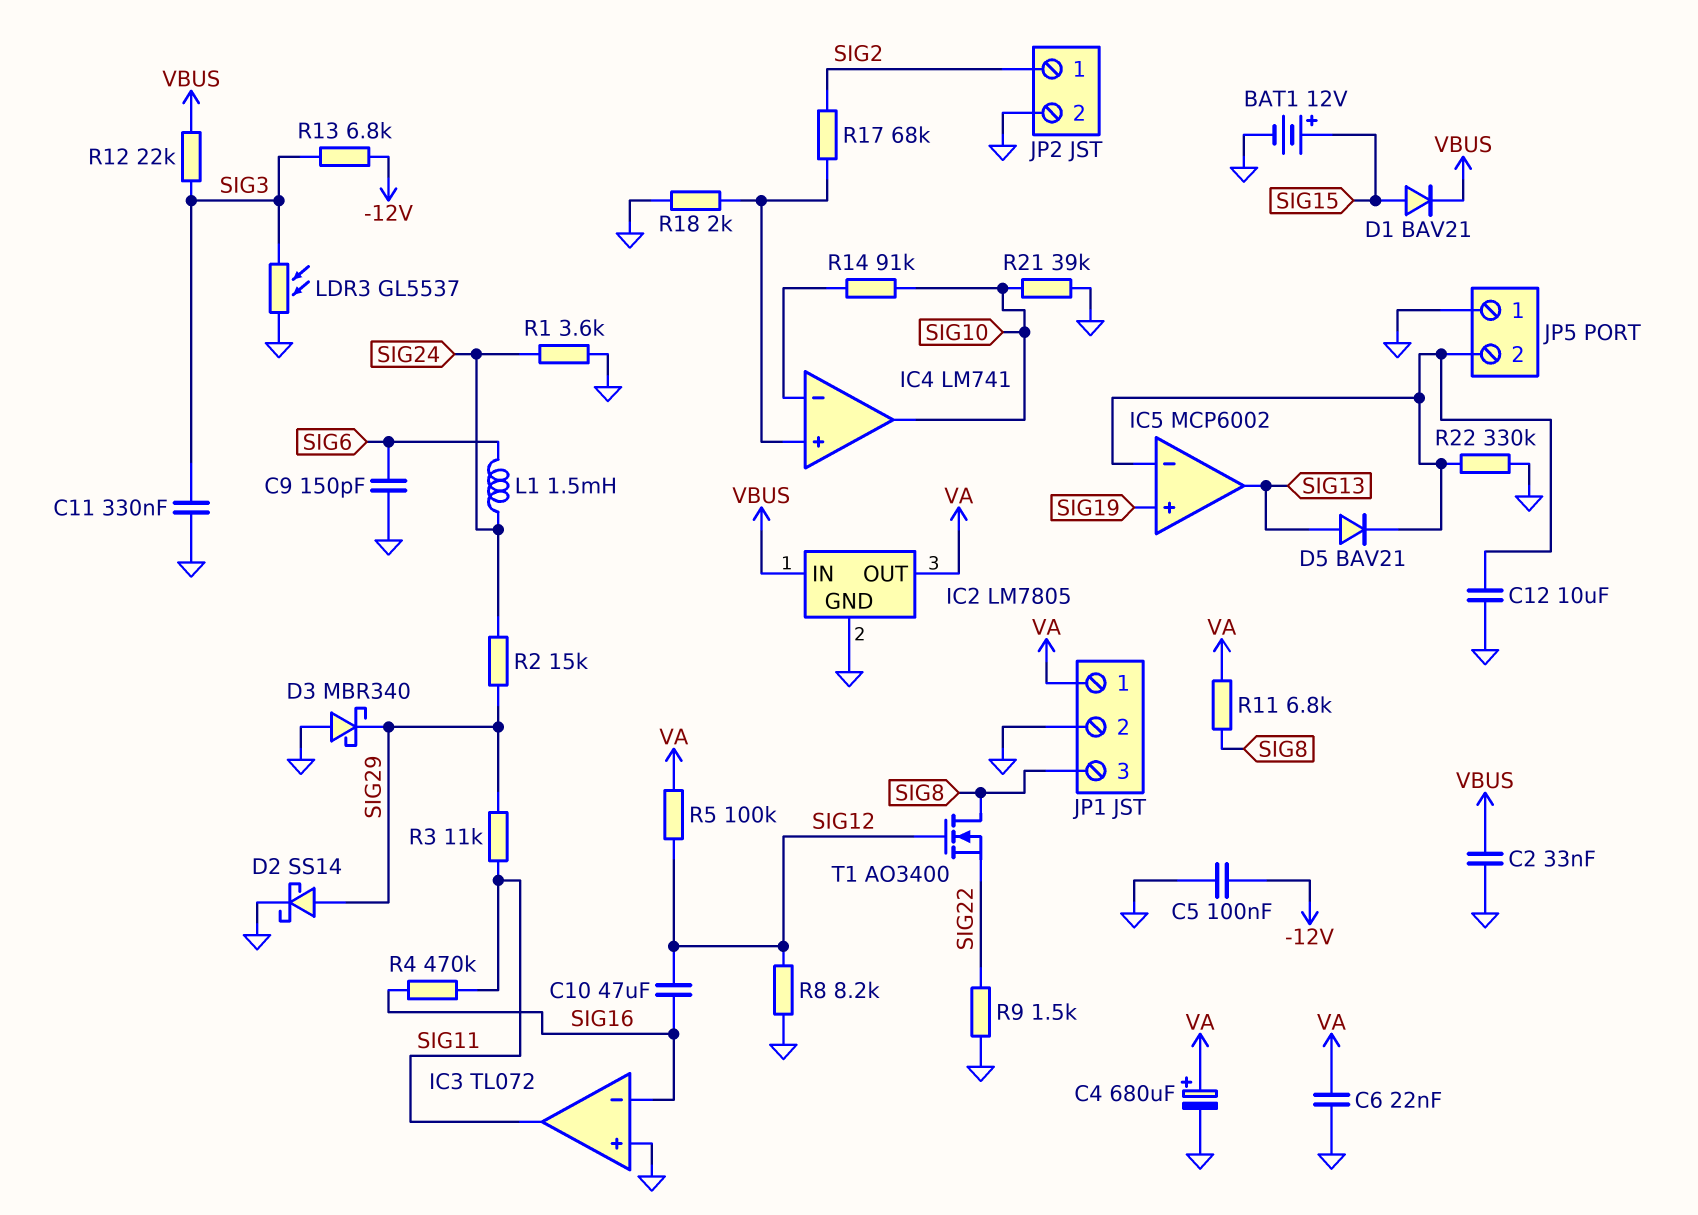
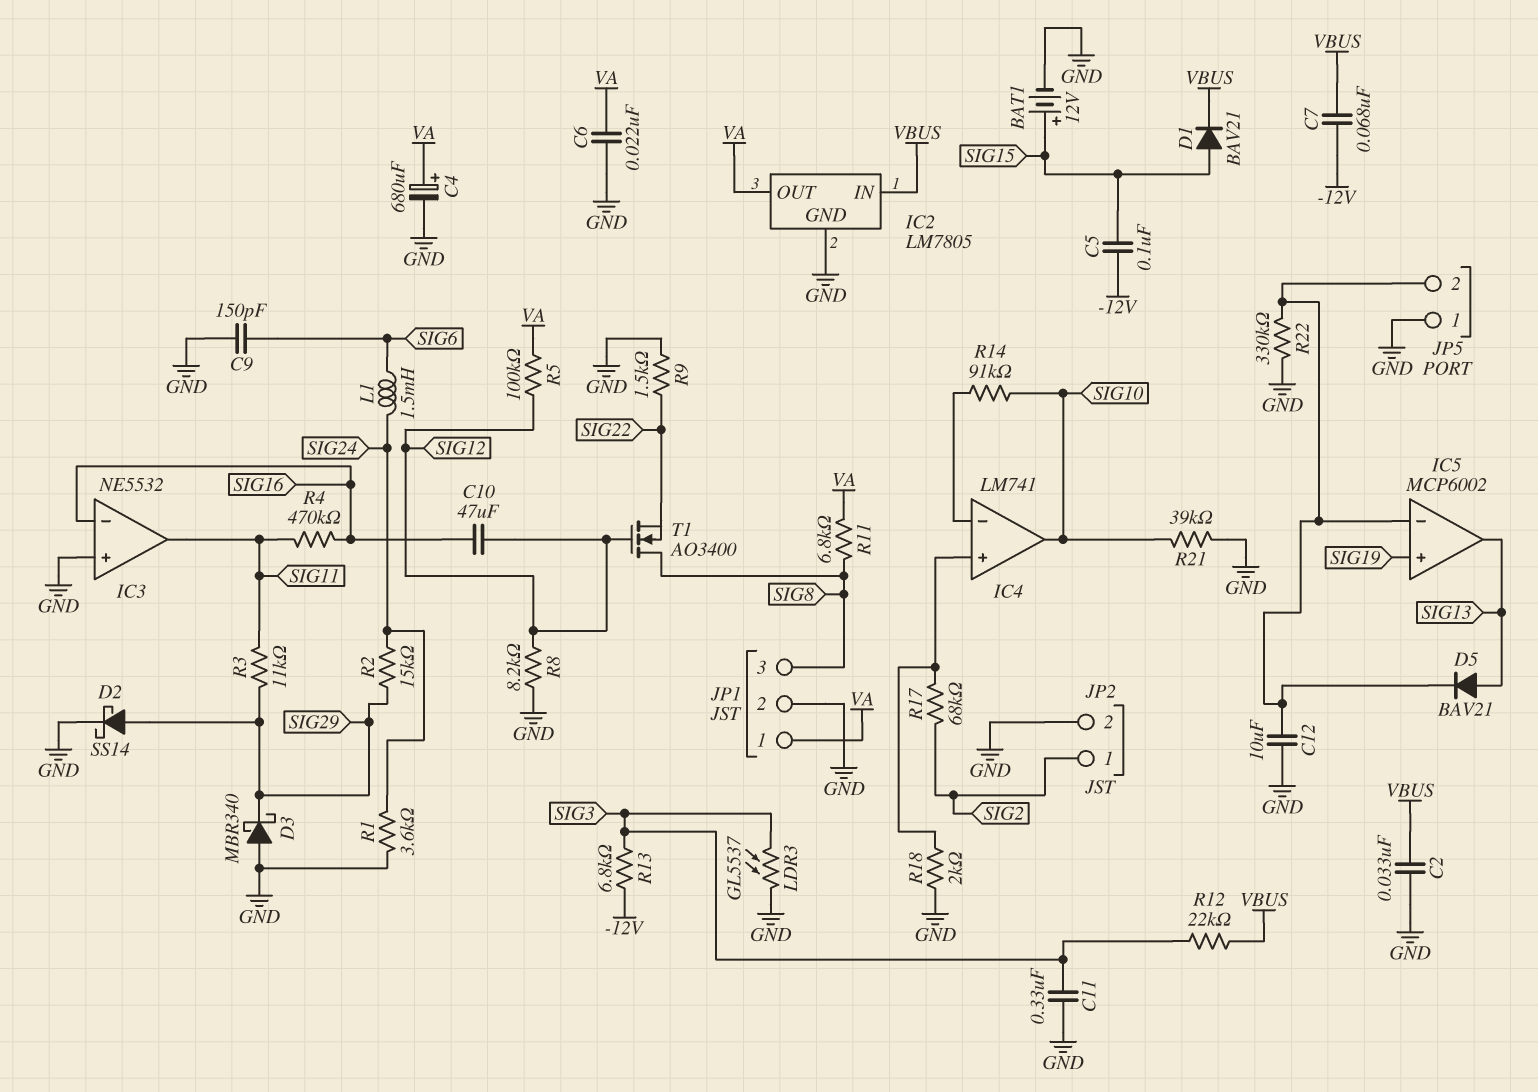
C5: 100nF (-12V, GND) -> 100nF (-12V, SIG15)
C7: none -> 68nF (-12V, VBUS)
IC3: TL072 -> NE5532

